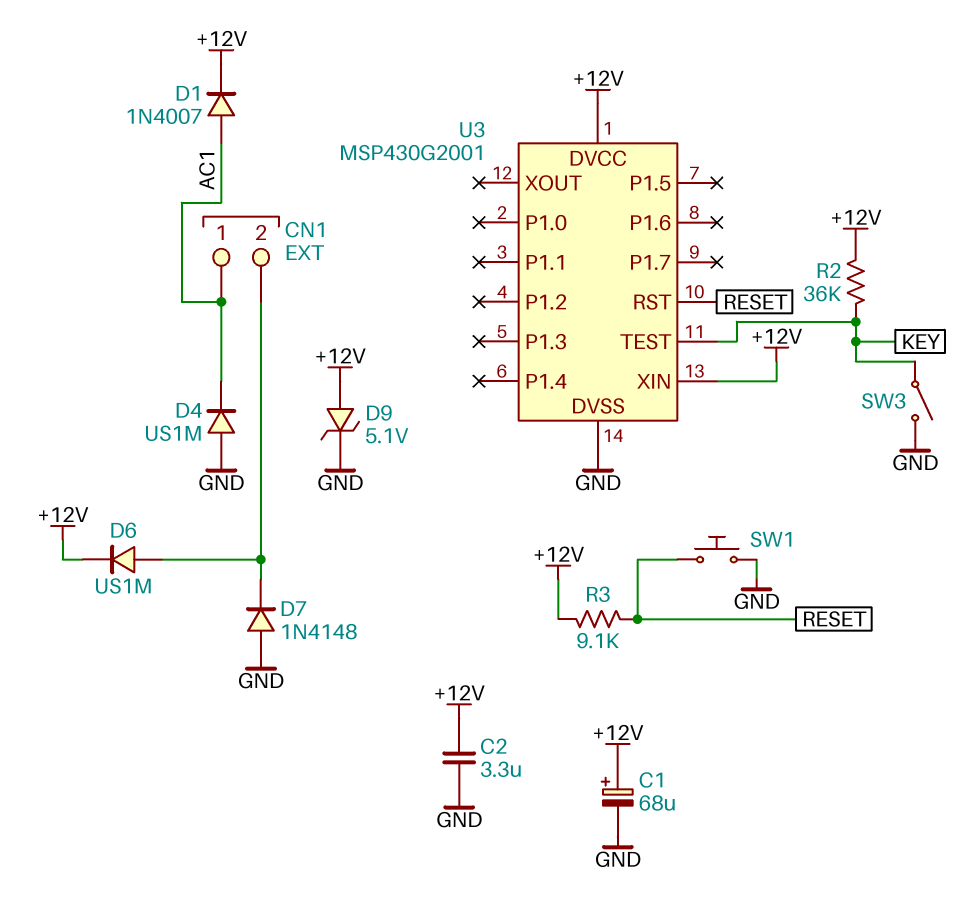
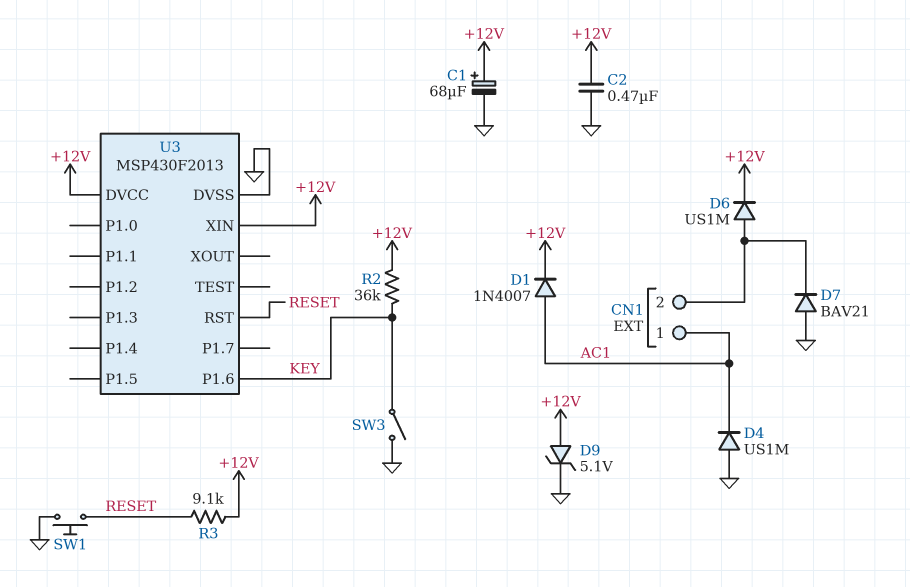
C2: 3.3uF (+12V, GND) -> 470nF (+12V, GND)
D7: diode 1N4148 (A GND, K CN1/2) -> diode BAV21 (A GND, K CN1/2)
U3: MSP430G2001 -> MSP430F2013
U3 pin P1.6: none -> KEY
U3 pin TEST: KEY -> none

